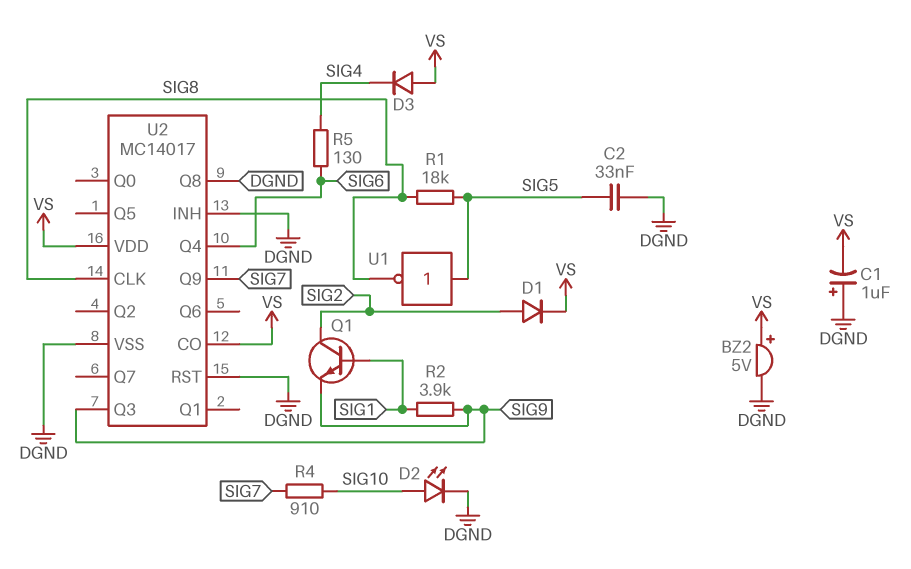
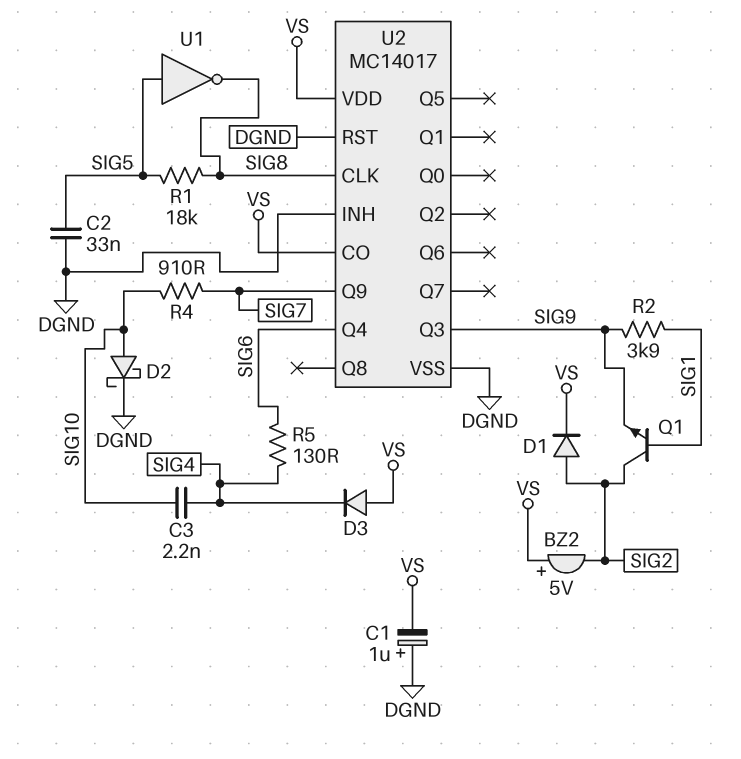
BZ2: buzzer 5V (plus VS, minus DGND) -> buzzer 5V (plus VS, minus SIG2)
C3: none -> 2.2nF (SIG4, SIG10)
D2: LED (A SIG10, K DGND) -> schottky (A SIG10, K DGND)
U2 pin Q8: DGND -> none

